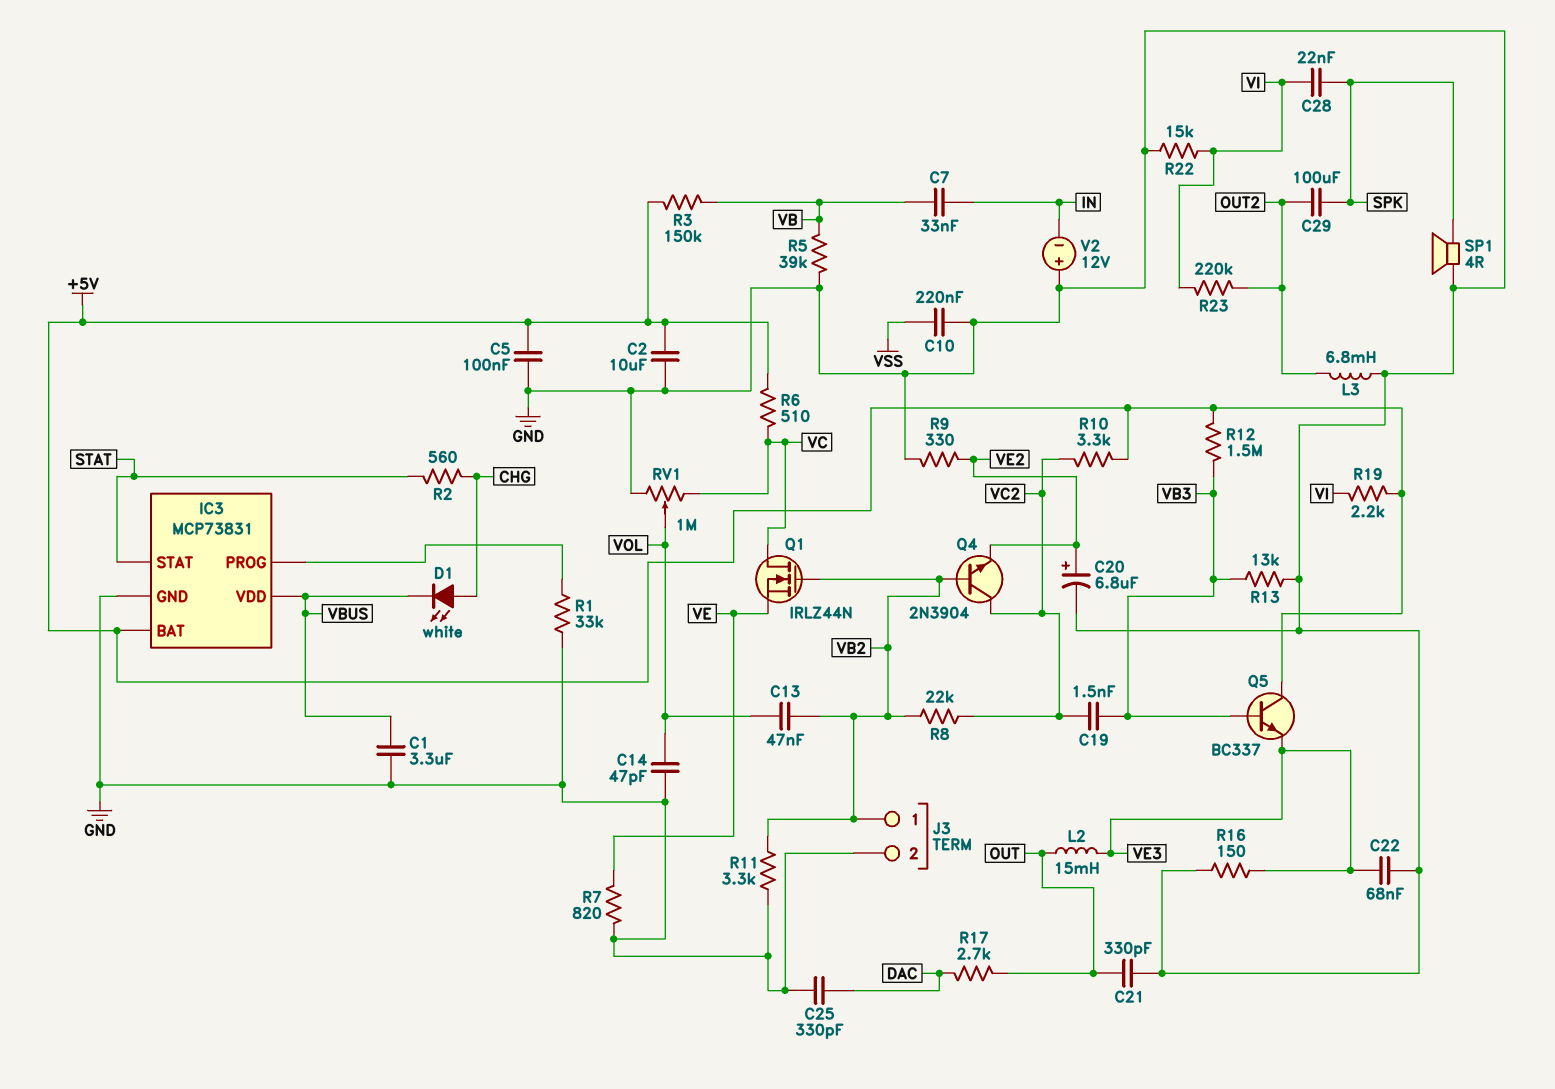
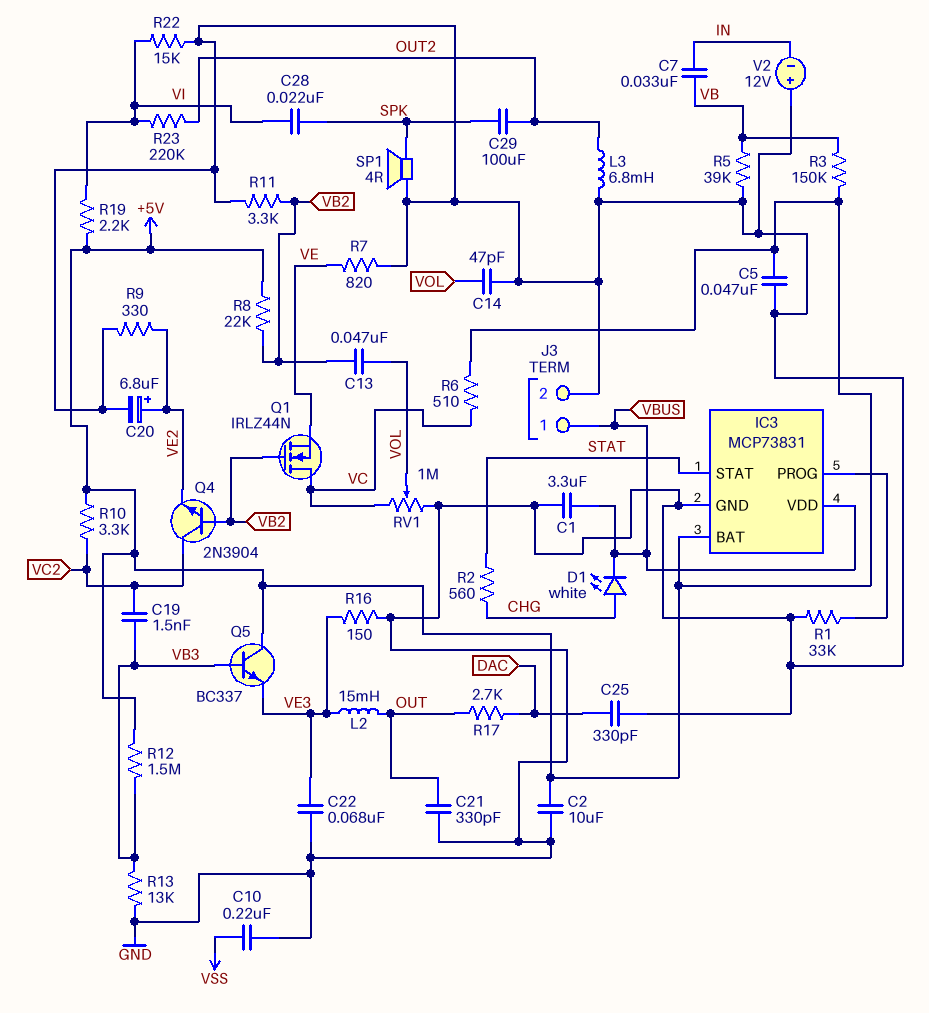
C5: 100nF (+5V, GND) -> 47nF (+5V, GND)
J3 pin 1: VB2 -> VBUS
R8: 22k (VB2, VC2) -> 22k (+5V, VB2)

